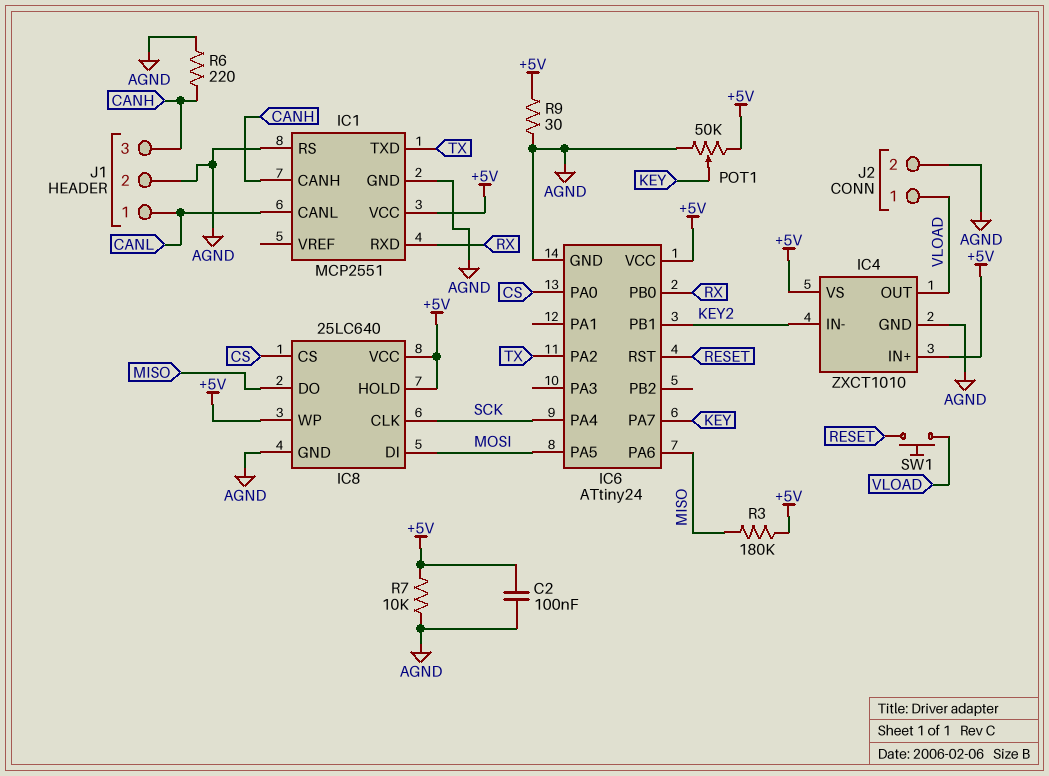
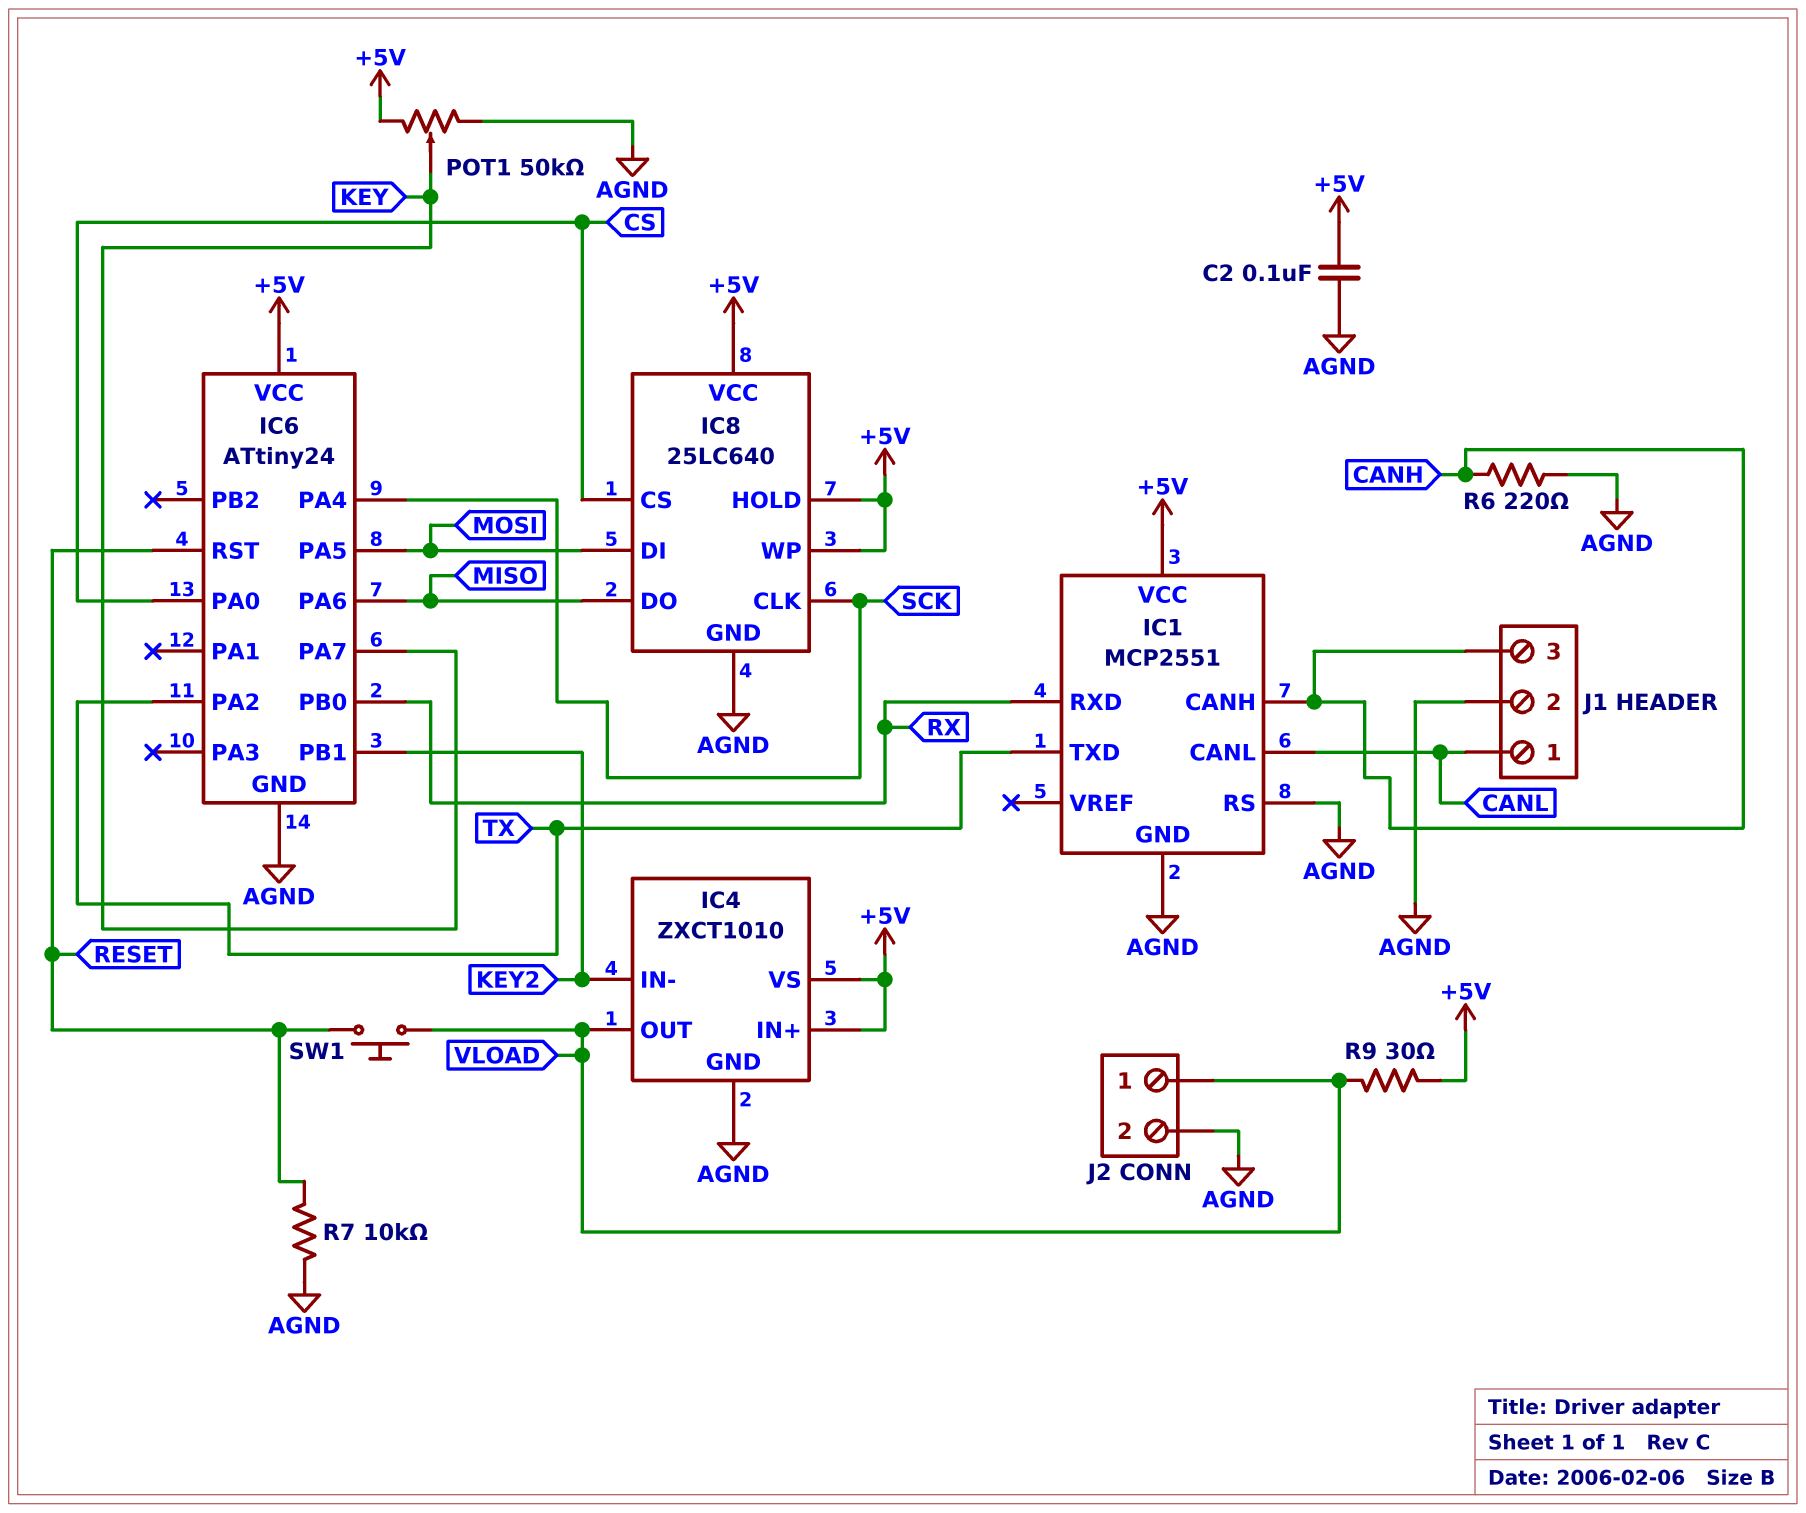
R3: 180k (+5V, MISO) -> none
R7: 10k (+5V, AGND) -> 10k (AGND, RESET)
R9: 30 (+5V, AGND) -> 30 (+5V, VLOAD)

